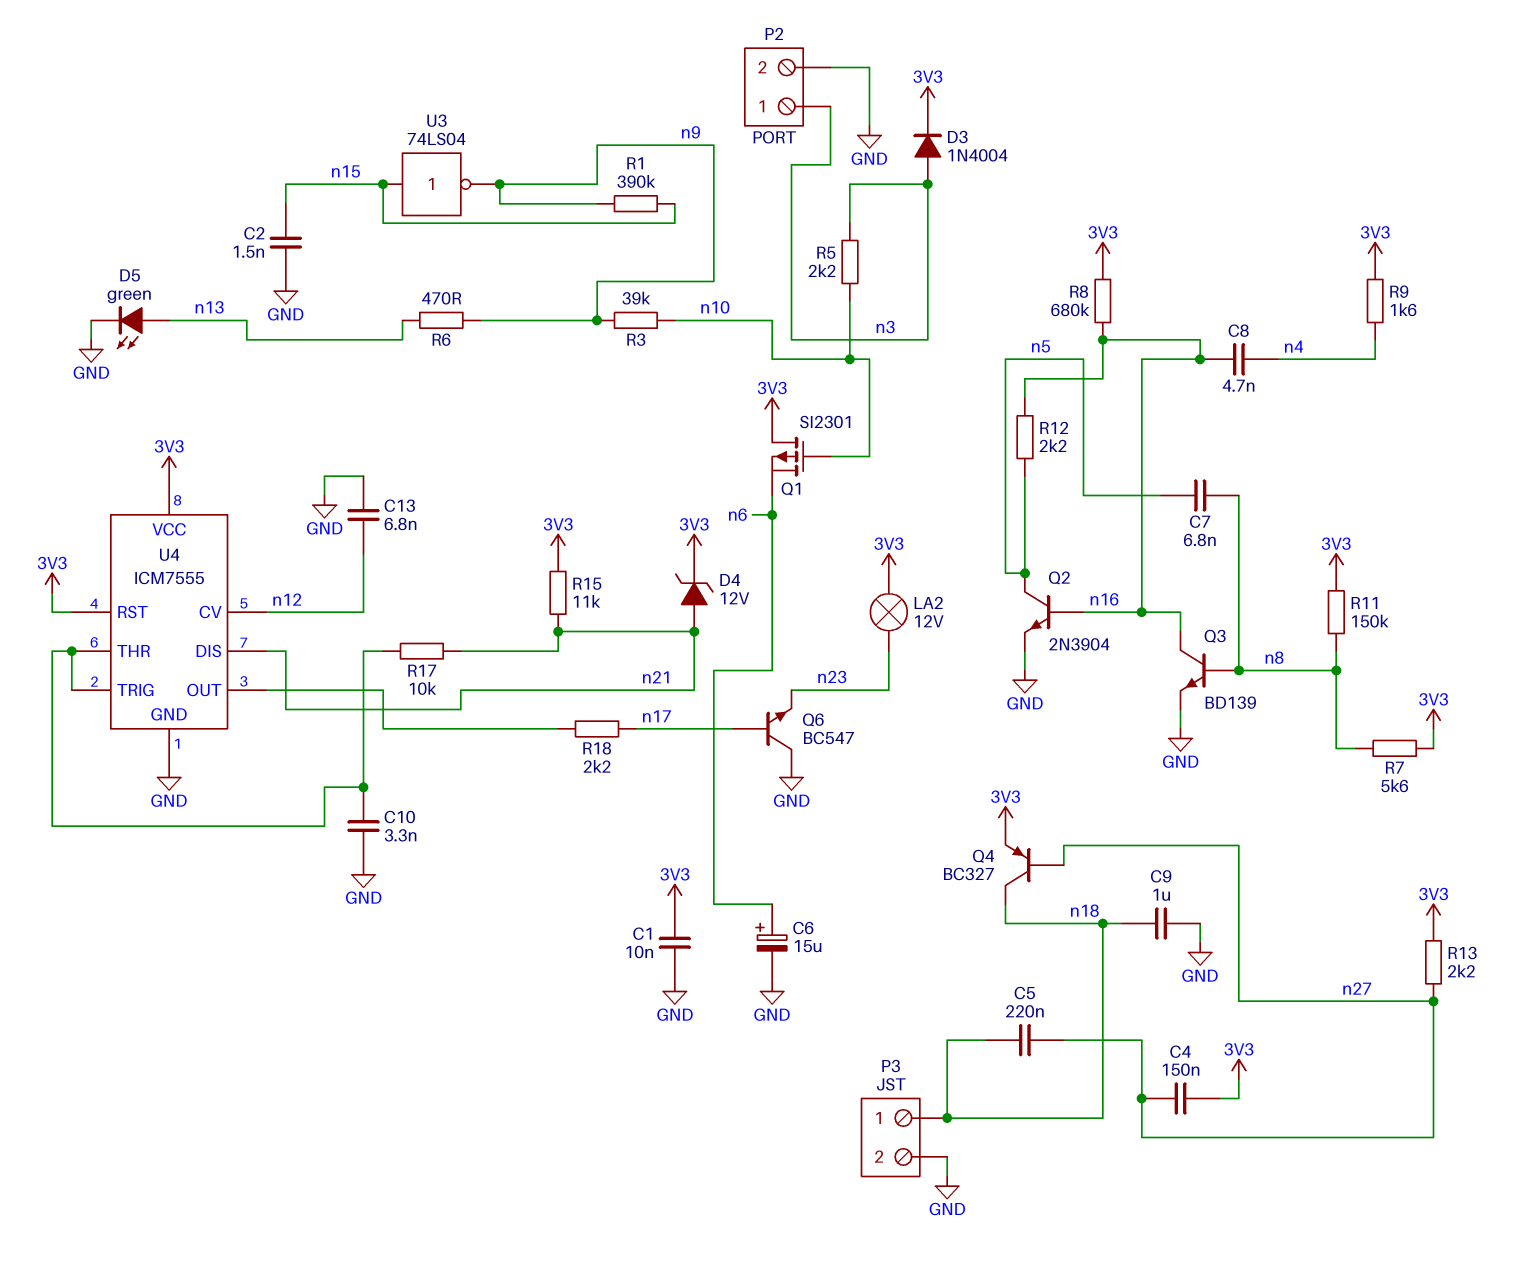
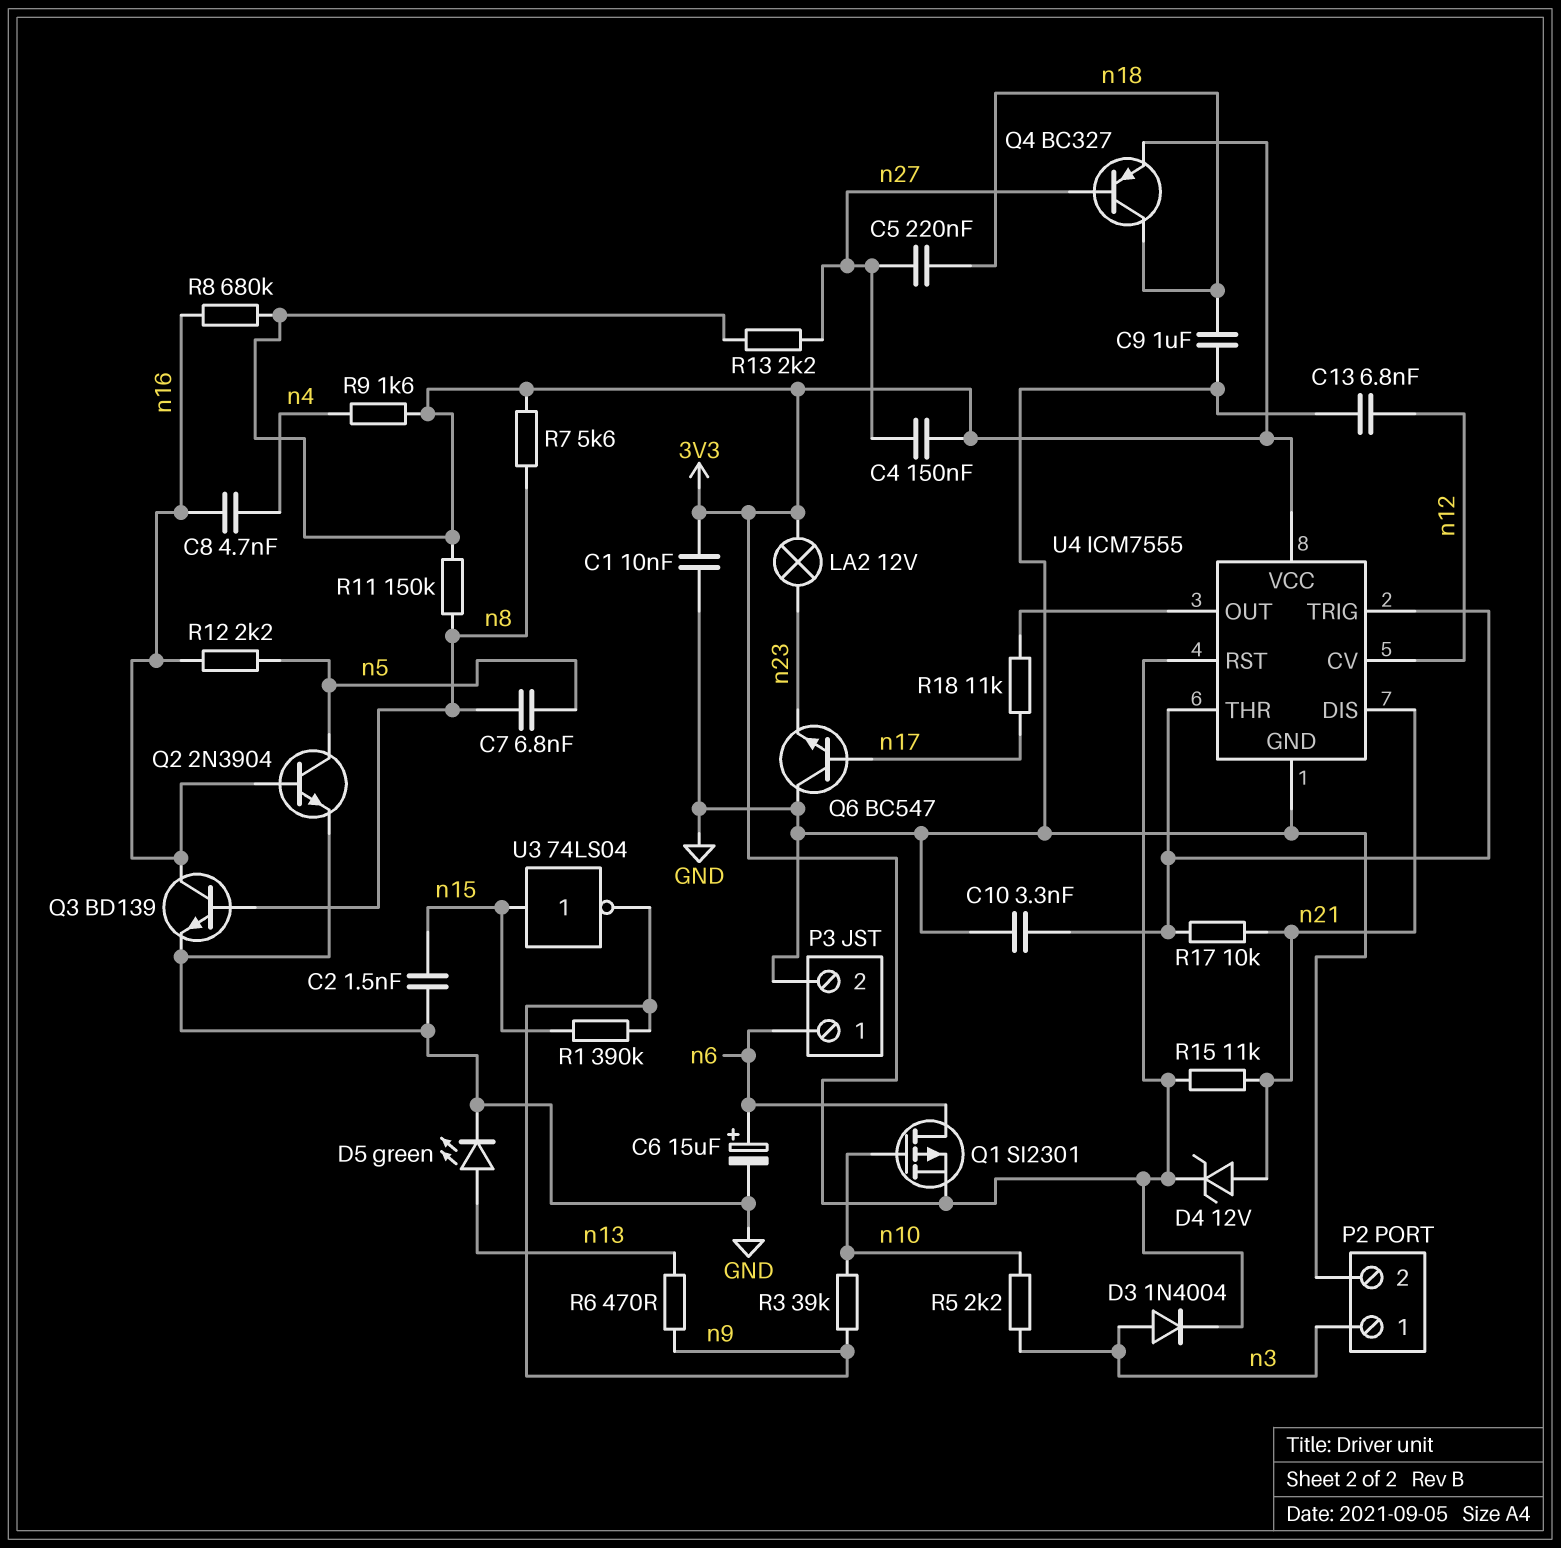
P3 pin 1: n18 -> n6
Q1: PMOS SI2301 (G n10, D 3V3, S n6) -> PMOS SI2301 (G n10, D n6, S 3V3)
R18: 2.2k (U4/OUT, n17) -> 11k (U4/OUT, n17)

